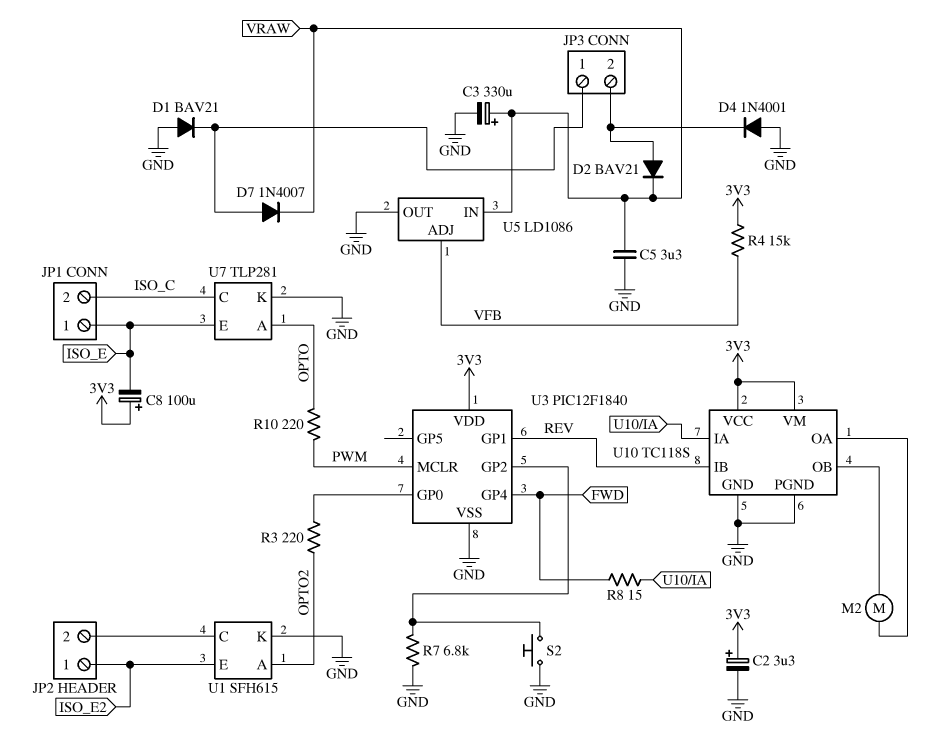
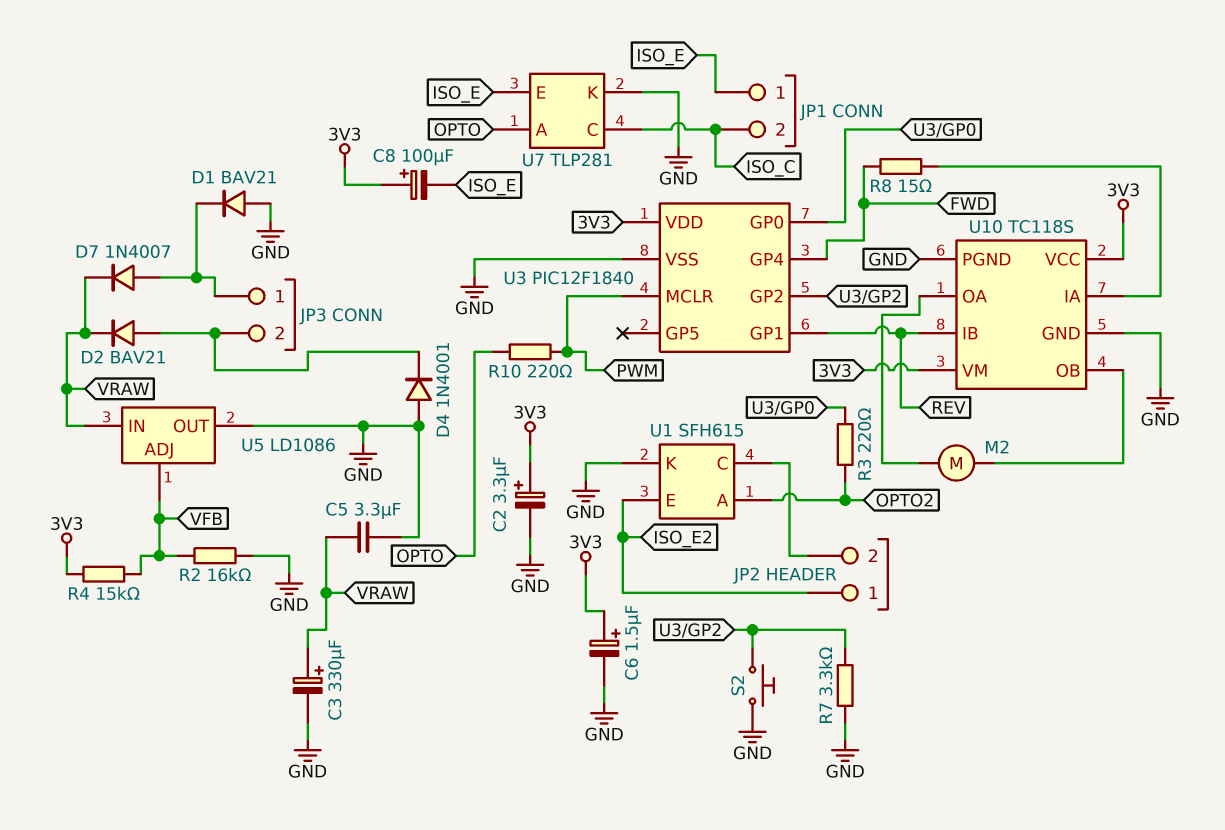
C6: none -> 1.5uF (plus 3V3, minus GND)
R2: none -> 16k (GND, VFB)
R7: 6.8k (GND, U3/GP2) -> 3.3k (GND, U3/GP2)

